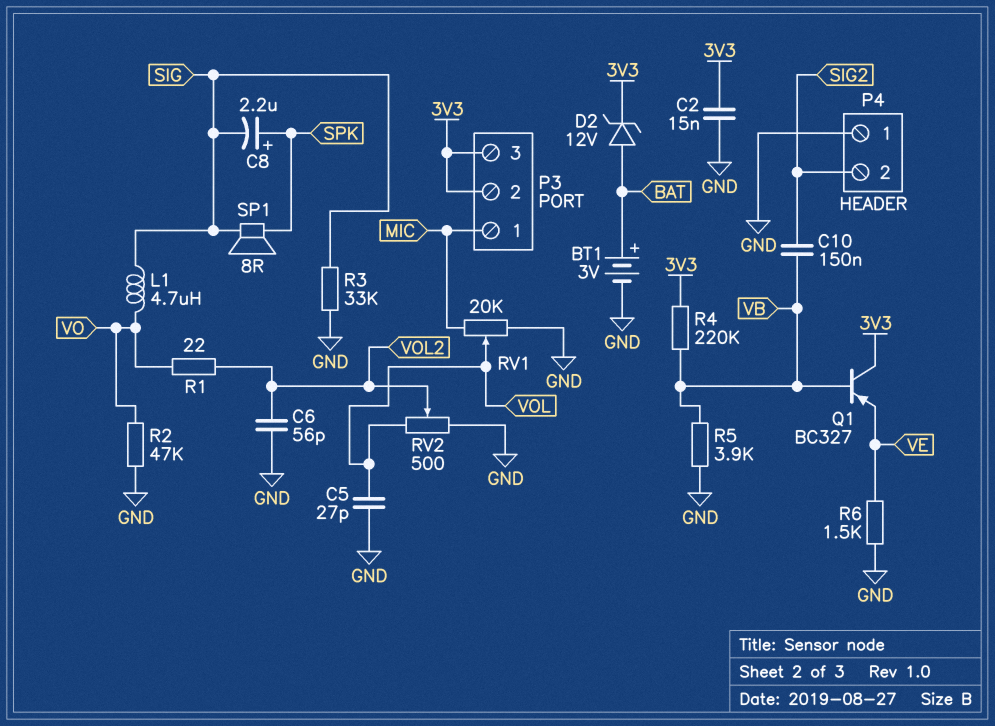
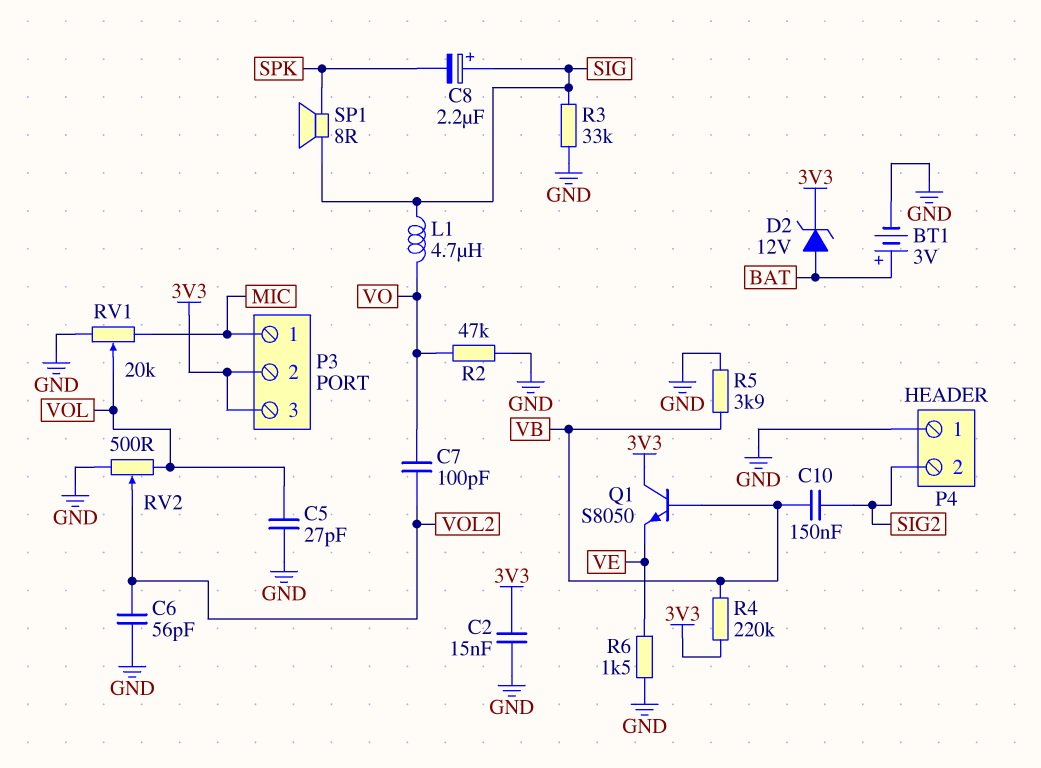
C7: none -> 100pF (VO, VOL2)
C8: 2.2uF (plus SPK, minus SIG) -> 2.2uF (plus SIG, minus SPK)
Q1: PNP BC327 (B VB, C 3V3, E VE) -> NPN S8050 (B VB, C 3V3, E VE)
R1: 22 (VO, VOL2) -> none

